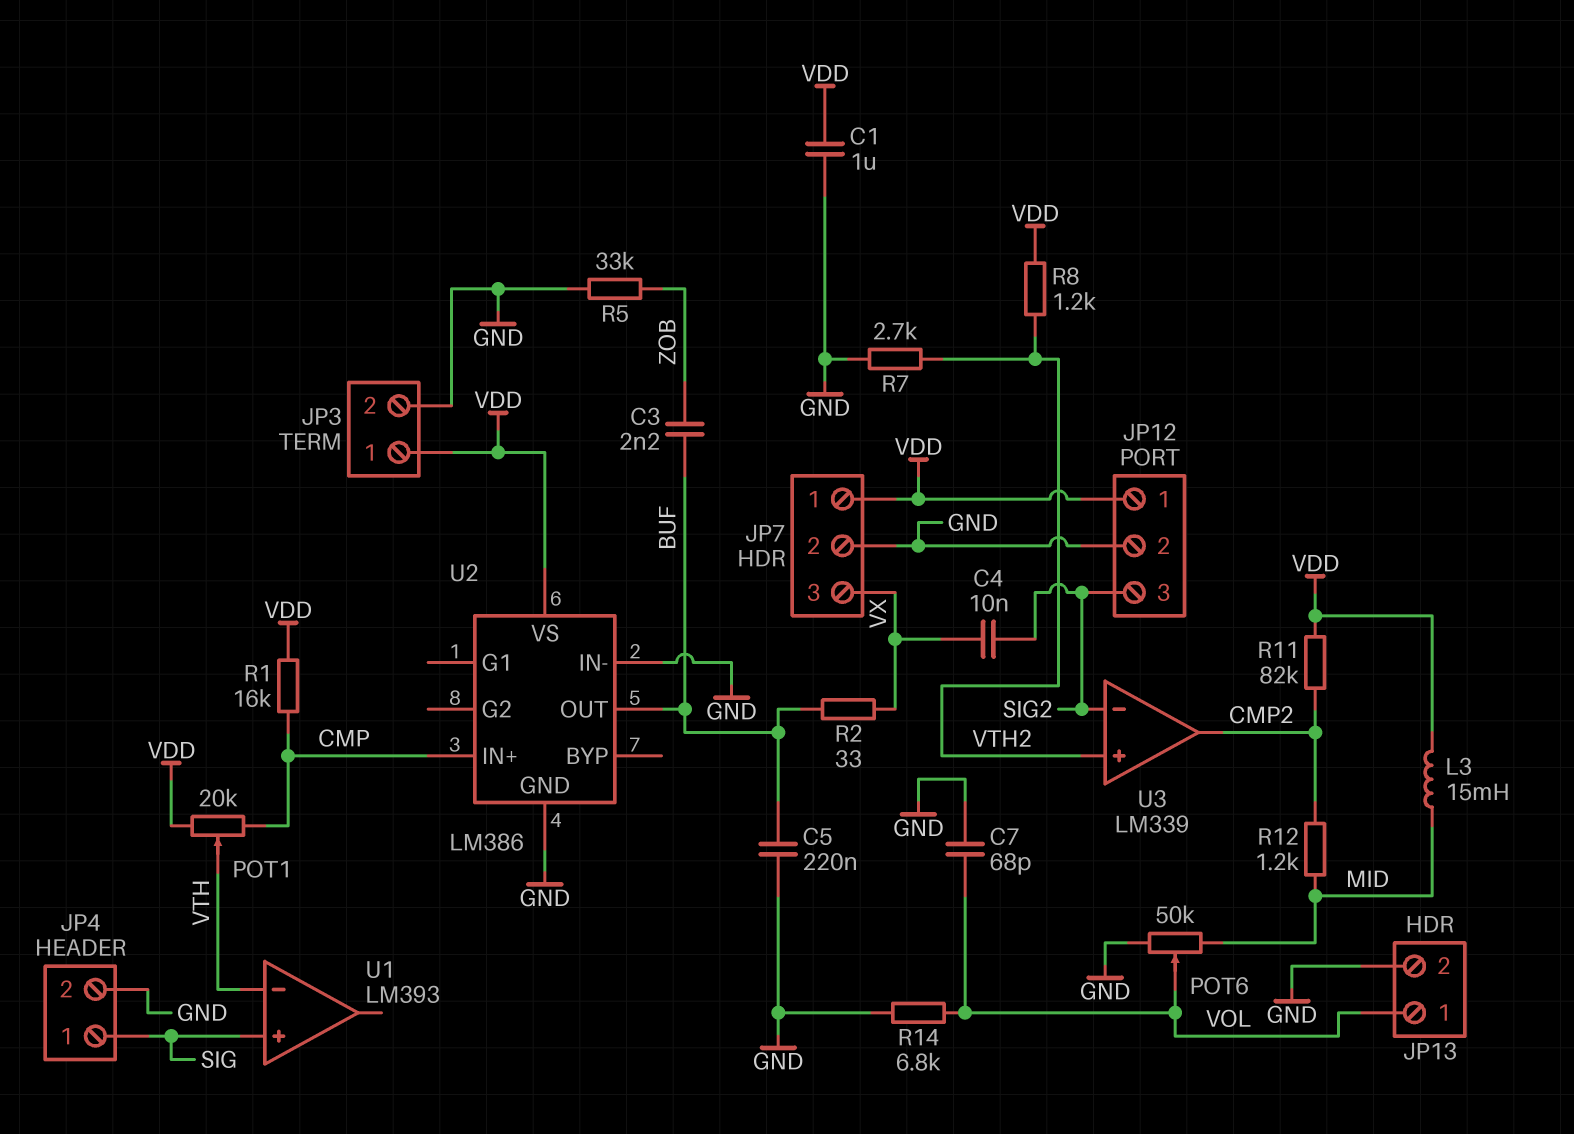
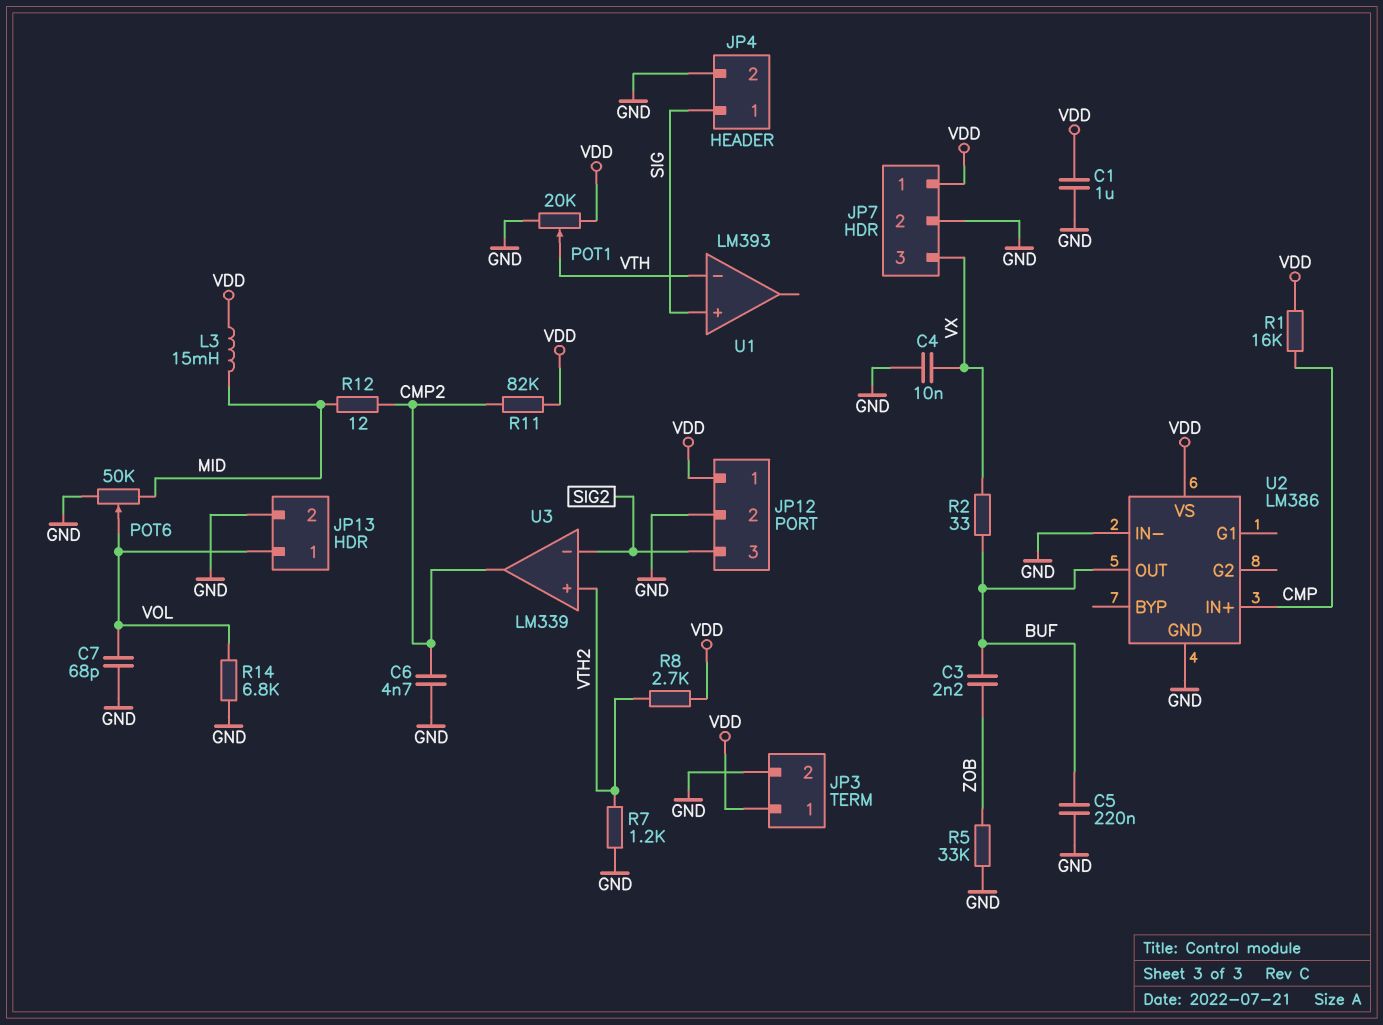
C4: 10nF (SIG2, VX) -> 10nF (GND, VX)
C6: none -> 4.7nF (CMP2, GND)
POT1: 20k (CMP, VDD, wiper VTH) -> 20k (GND, VDD, wiper VTH)
R7: 2.7k (GND, VTH2) -> 1.2k (GND, VTH2)
R8: 1.2k (VDD, VTH2) -> 2.7k (VDD, VTH2)
R12: 1.2k (CMP2, MID) -> 12 (CMP2, MID)

